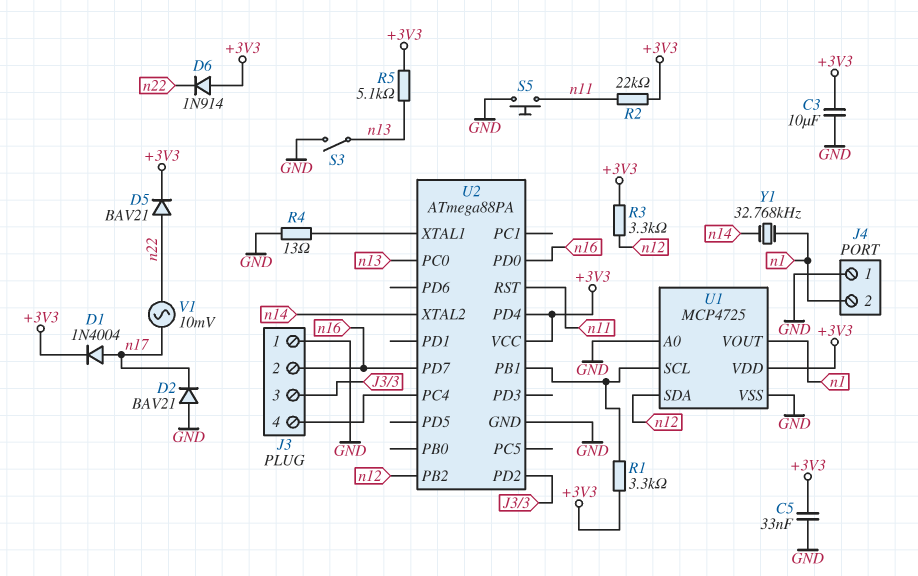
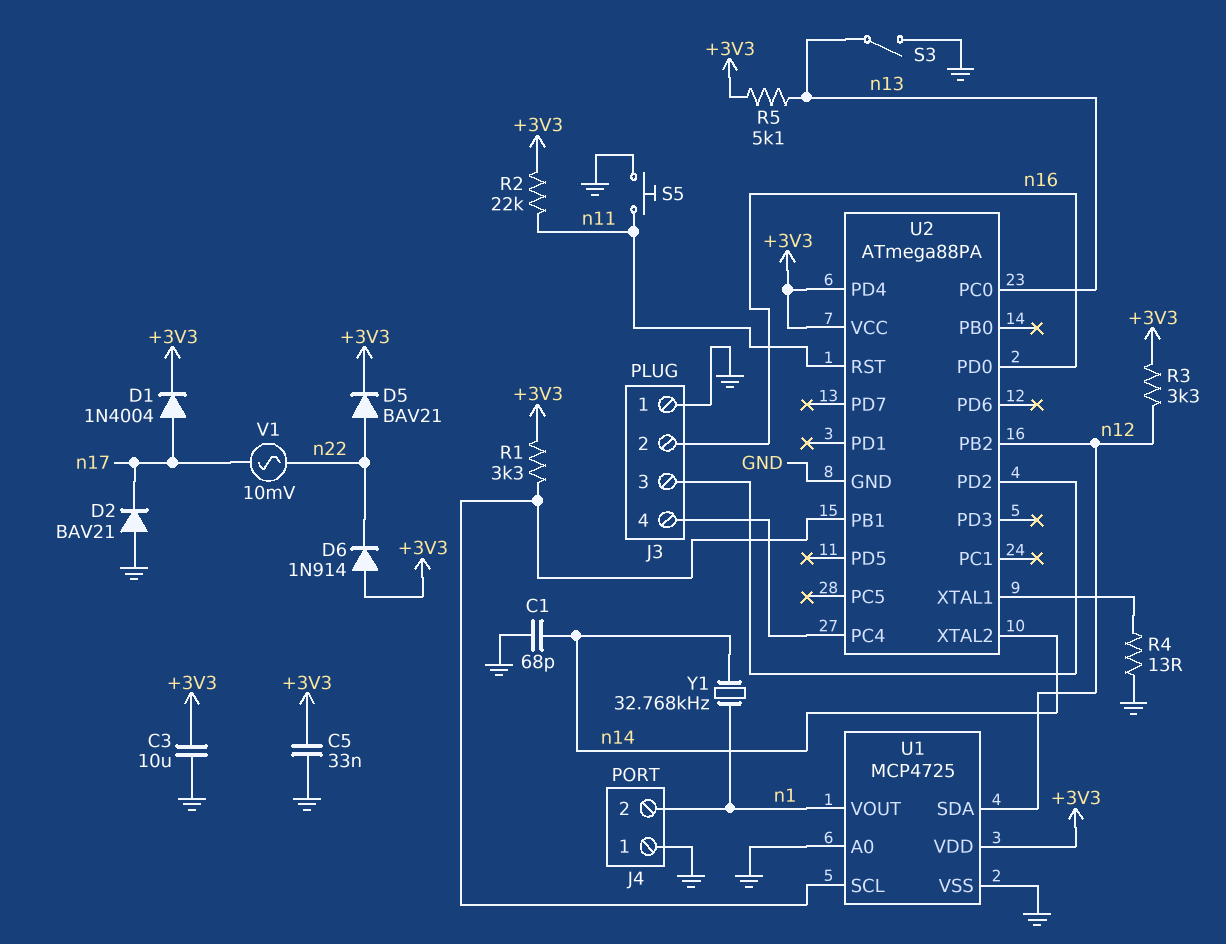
C1: none -> 68pF (GND, n14)
U2 pin PD7: n16 -> none

